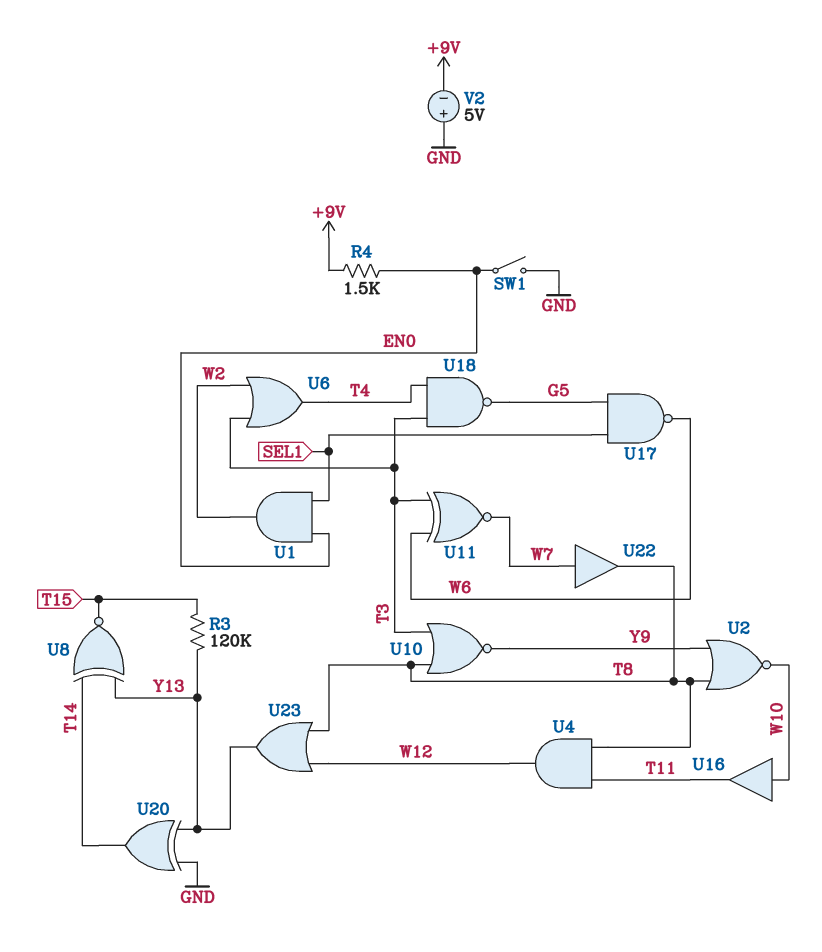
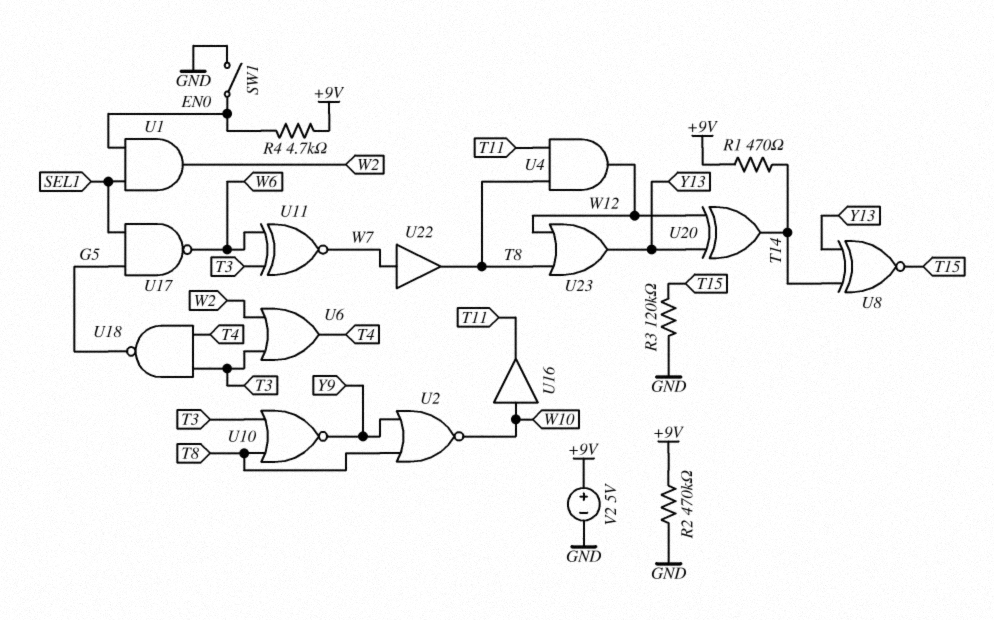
R1: none -> 470 (+9V, T14)
R2: none -> 470k (+9V, GND)
R3: 120k (T15, Y13) -> 120k (GND, T15)
R4: 1.5k (+9V, EN0) -> 4.7k (+9V, EN0)
U20: XOR (in GND, in Y13, out T14) -> XOR (in W12, in Y13, out T14)
V2: 5V (plus GND, minus +9V) -> 5V (plus +9V, minus GND)

